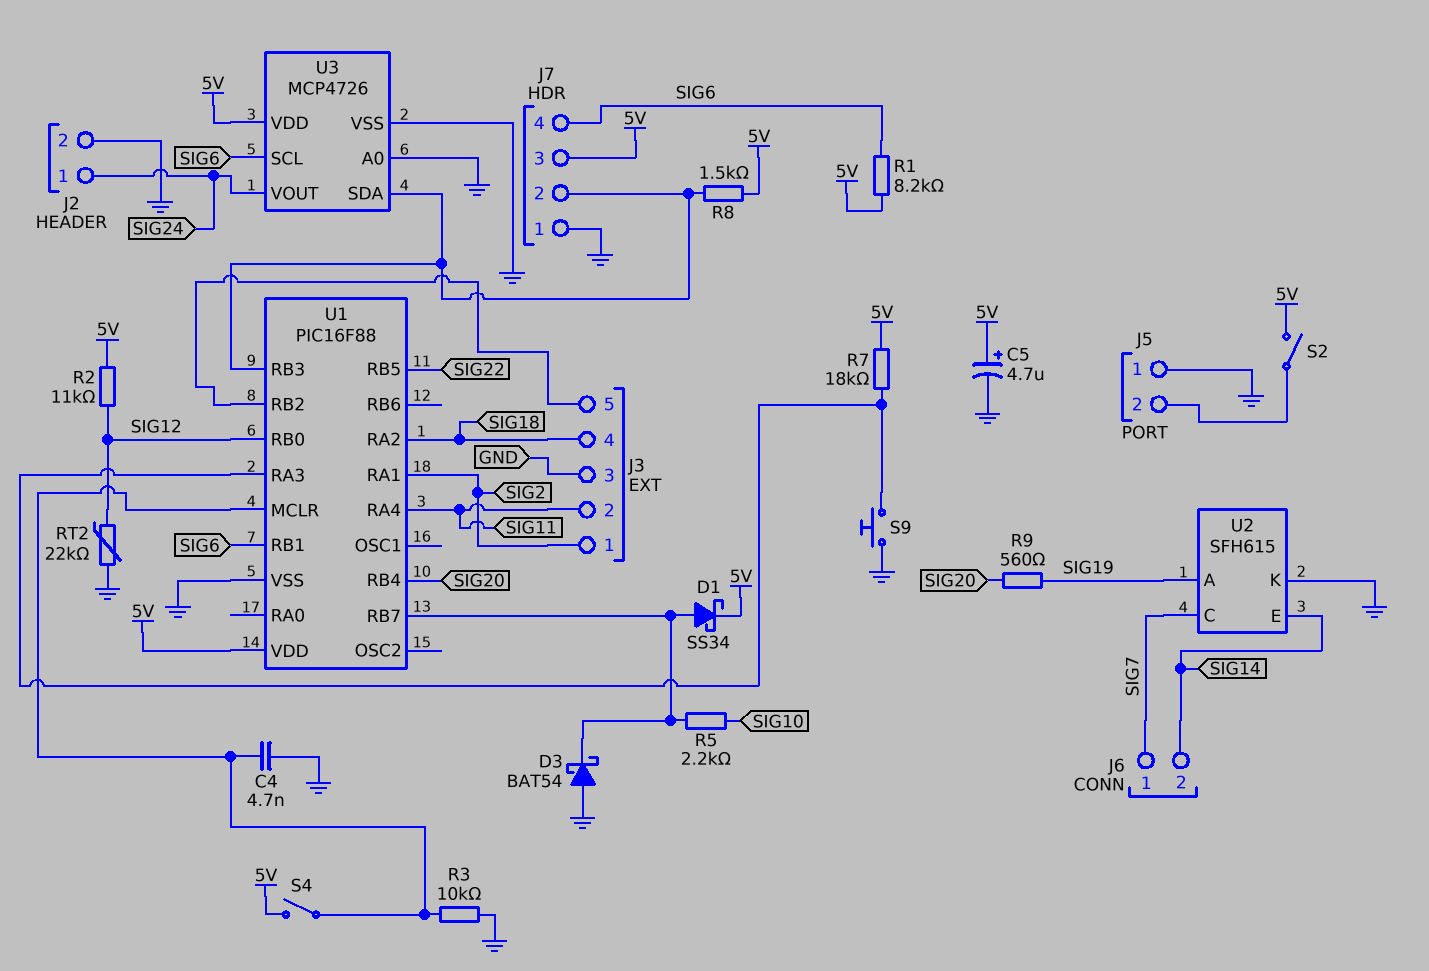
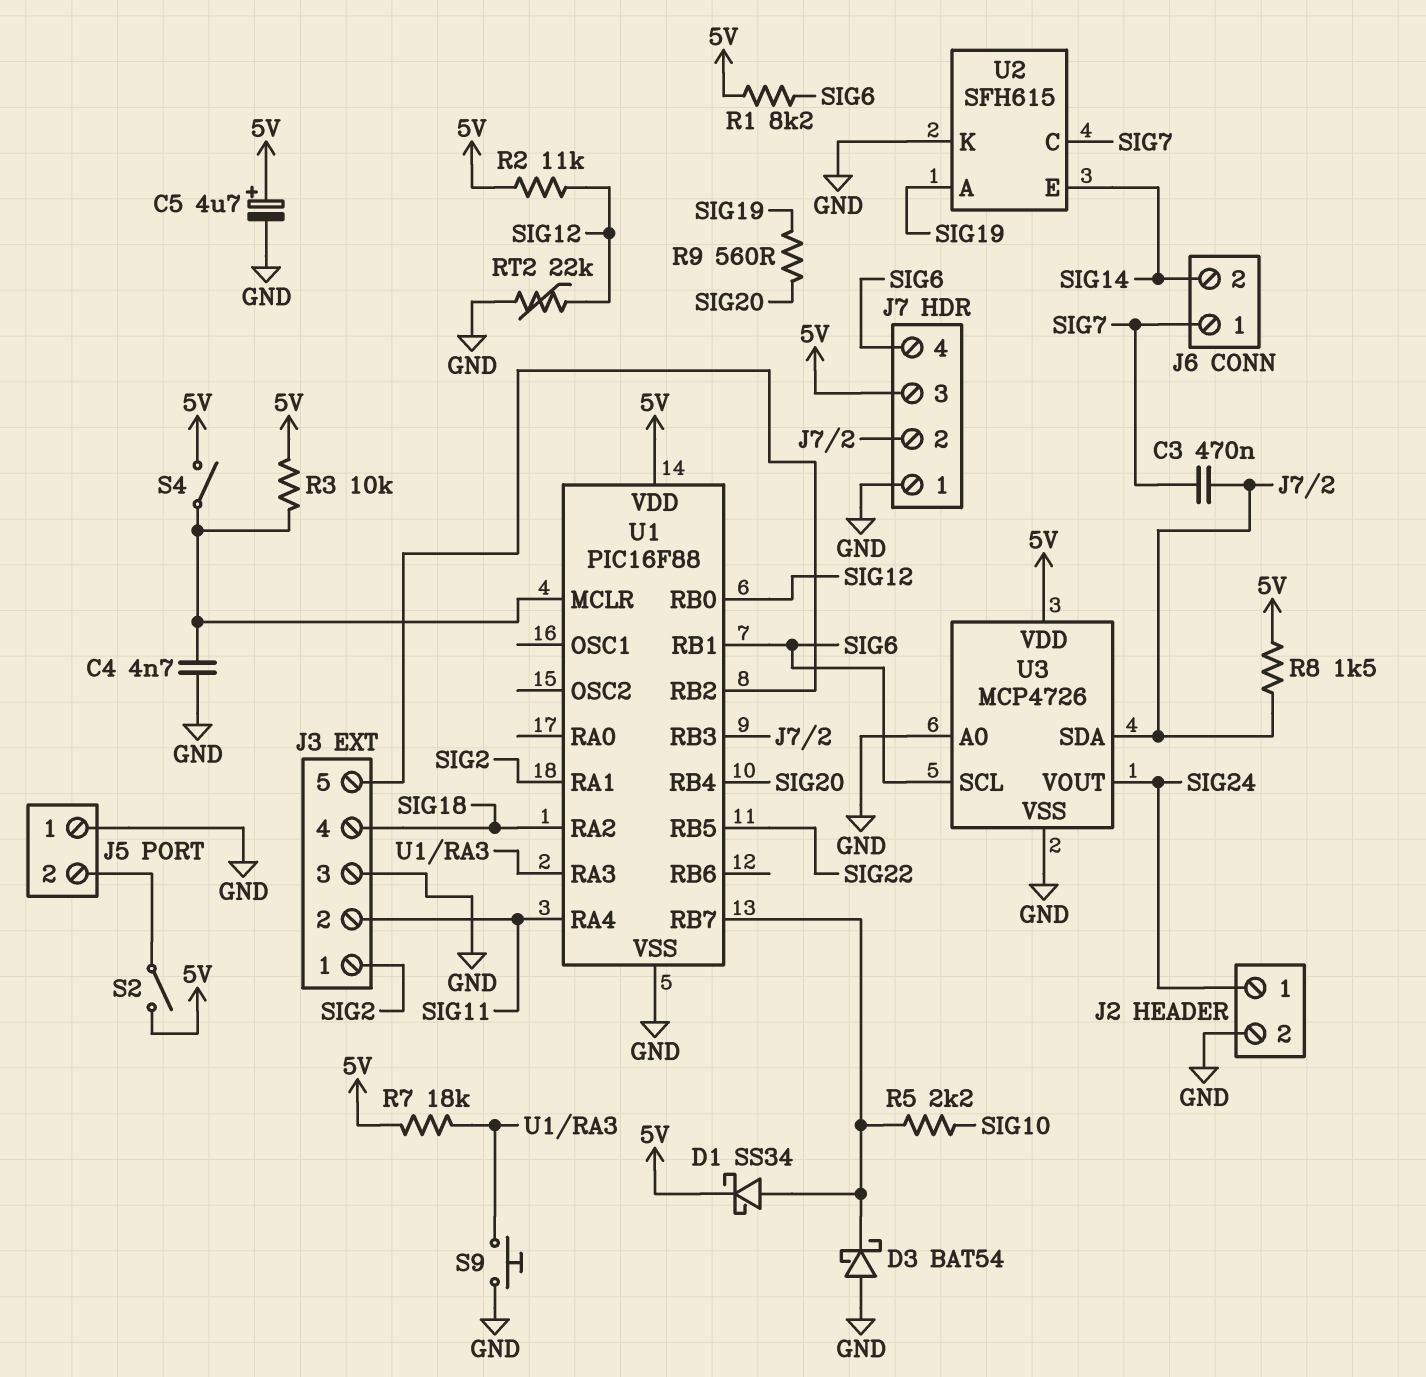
C3: none -> 470nF (J7/2, SIG7)
R3: 10k (GND, U1/MCLR) -> 10k (5V, U1/MCLR)

